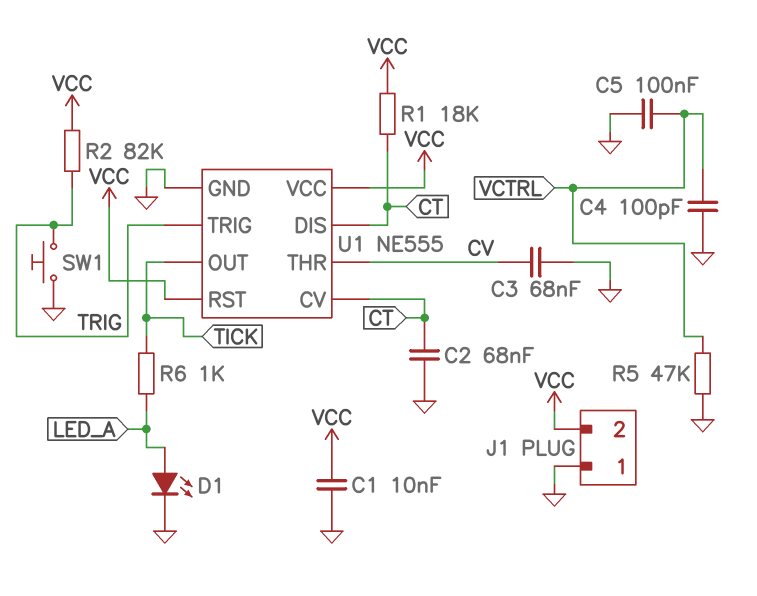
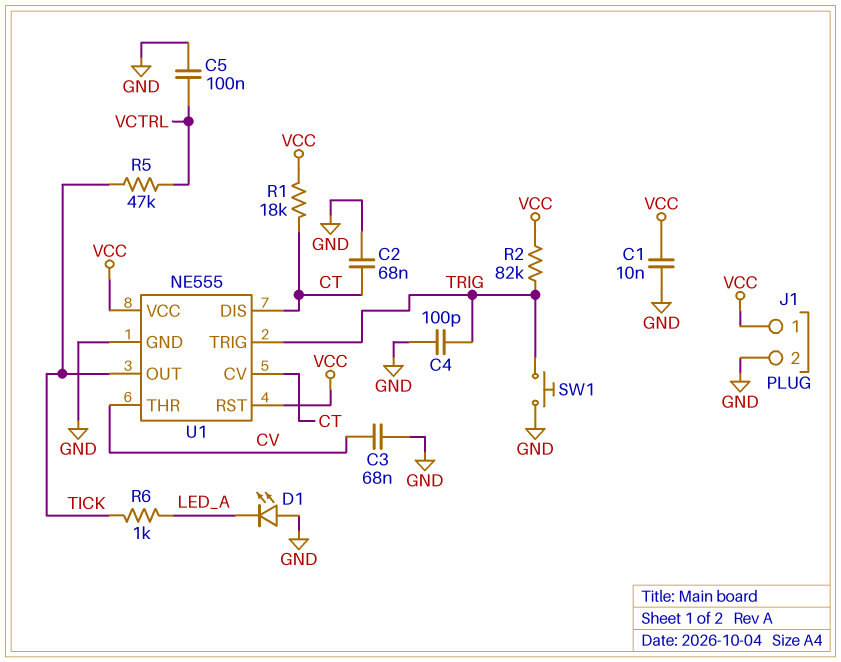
C4: 100pF (GND, VCTRL) -> 100pF (GND, TRIG)
D1: LED (A LED_A, K GND) -> LED (A GND, K LED_A)
J1 pin 1: GND -> VCC
J1 pin 2: VCC -> GND
R5: 47k (GND, VCTRL) -> 47k (TICK, VCTRL)

